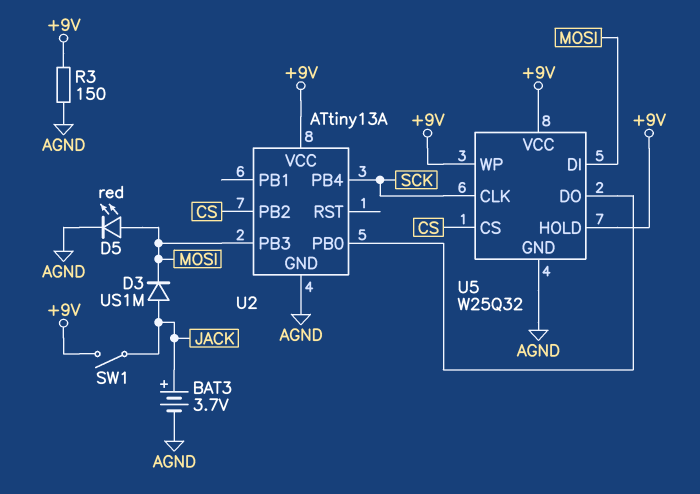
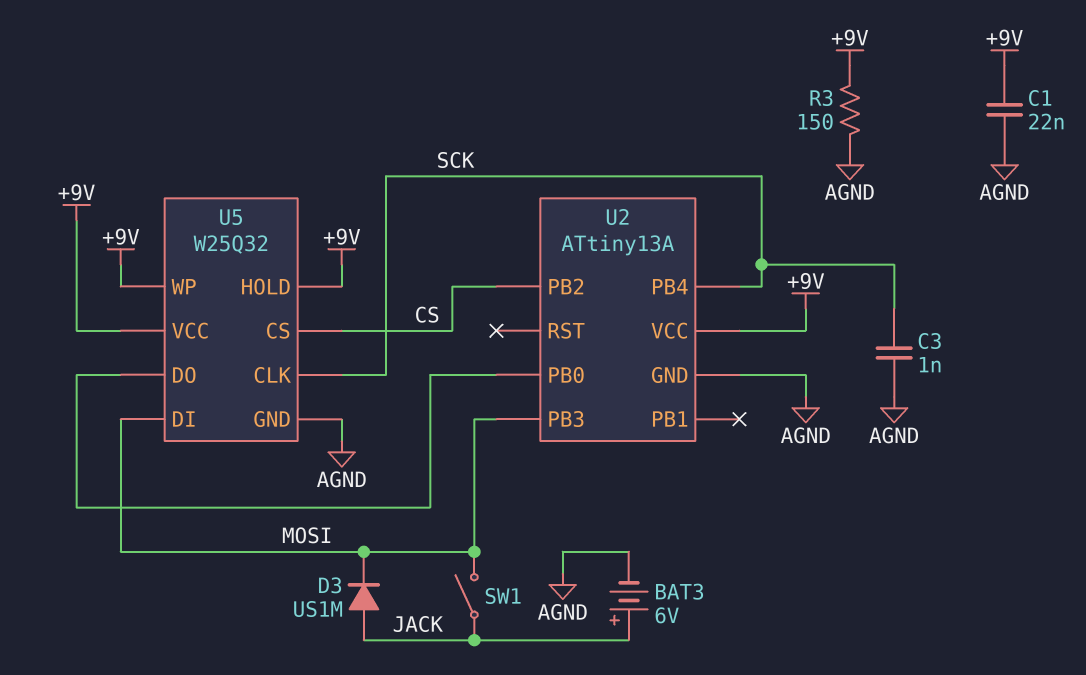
BAT3: 3.7V (plus JACK, minus AGND) -> 6V (plus JACK, minus AGND)
C1: none -> 22nF (+9V, AGND)
C3: none -> 1nF (AGND, SCK)
D5: LED red (A MOSI, K AGND) -> none
SW1: switch (+9V, JACK) -> switch (JACK, MOSI)

